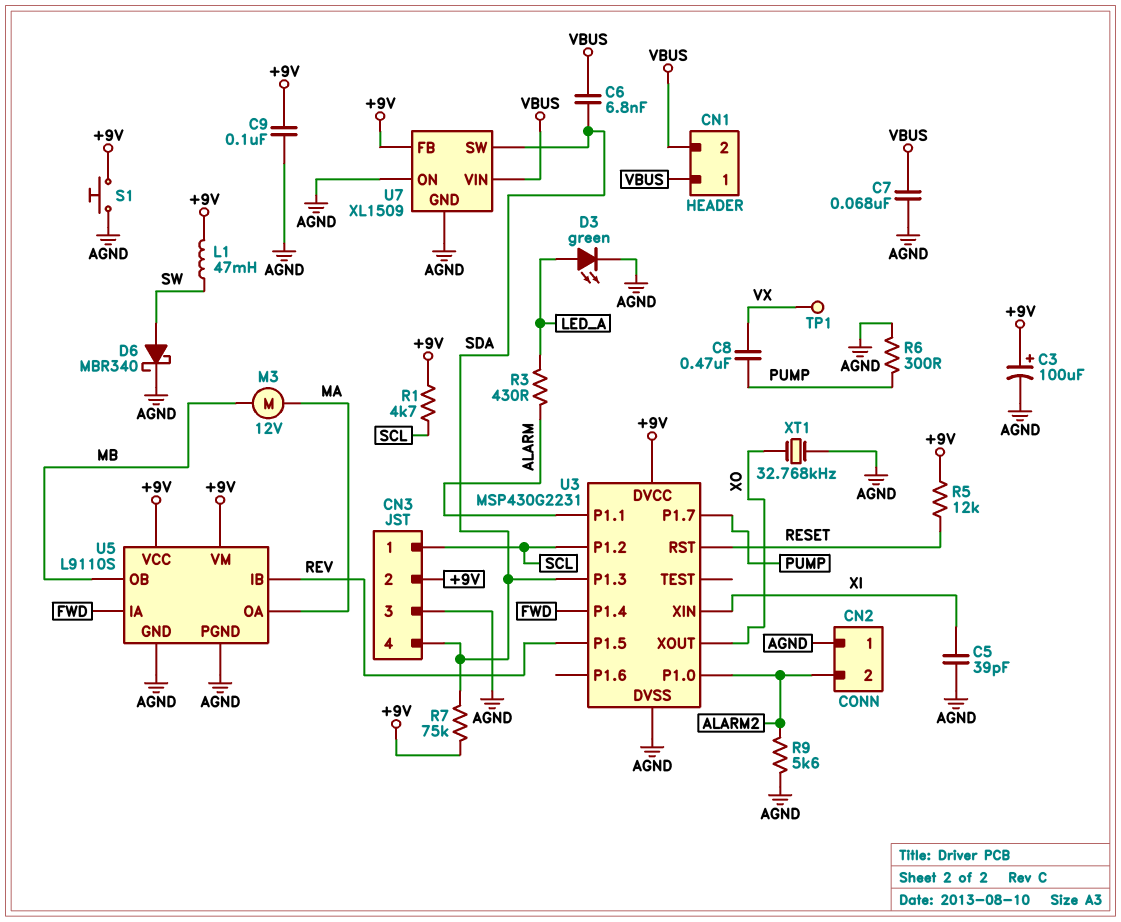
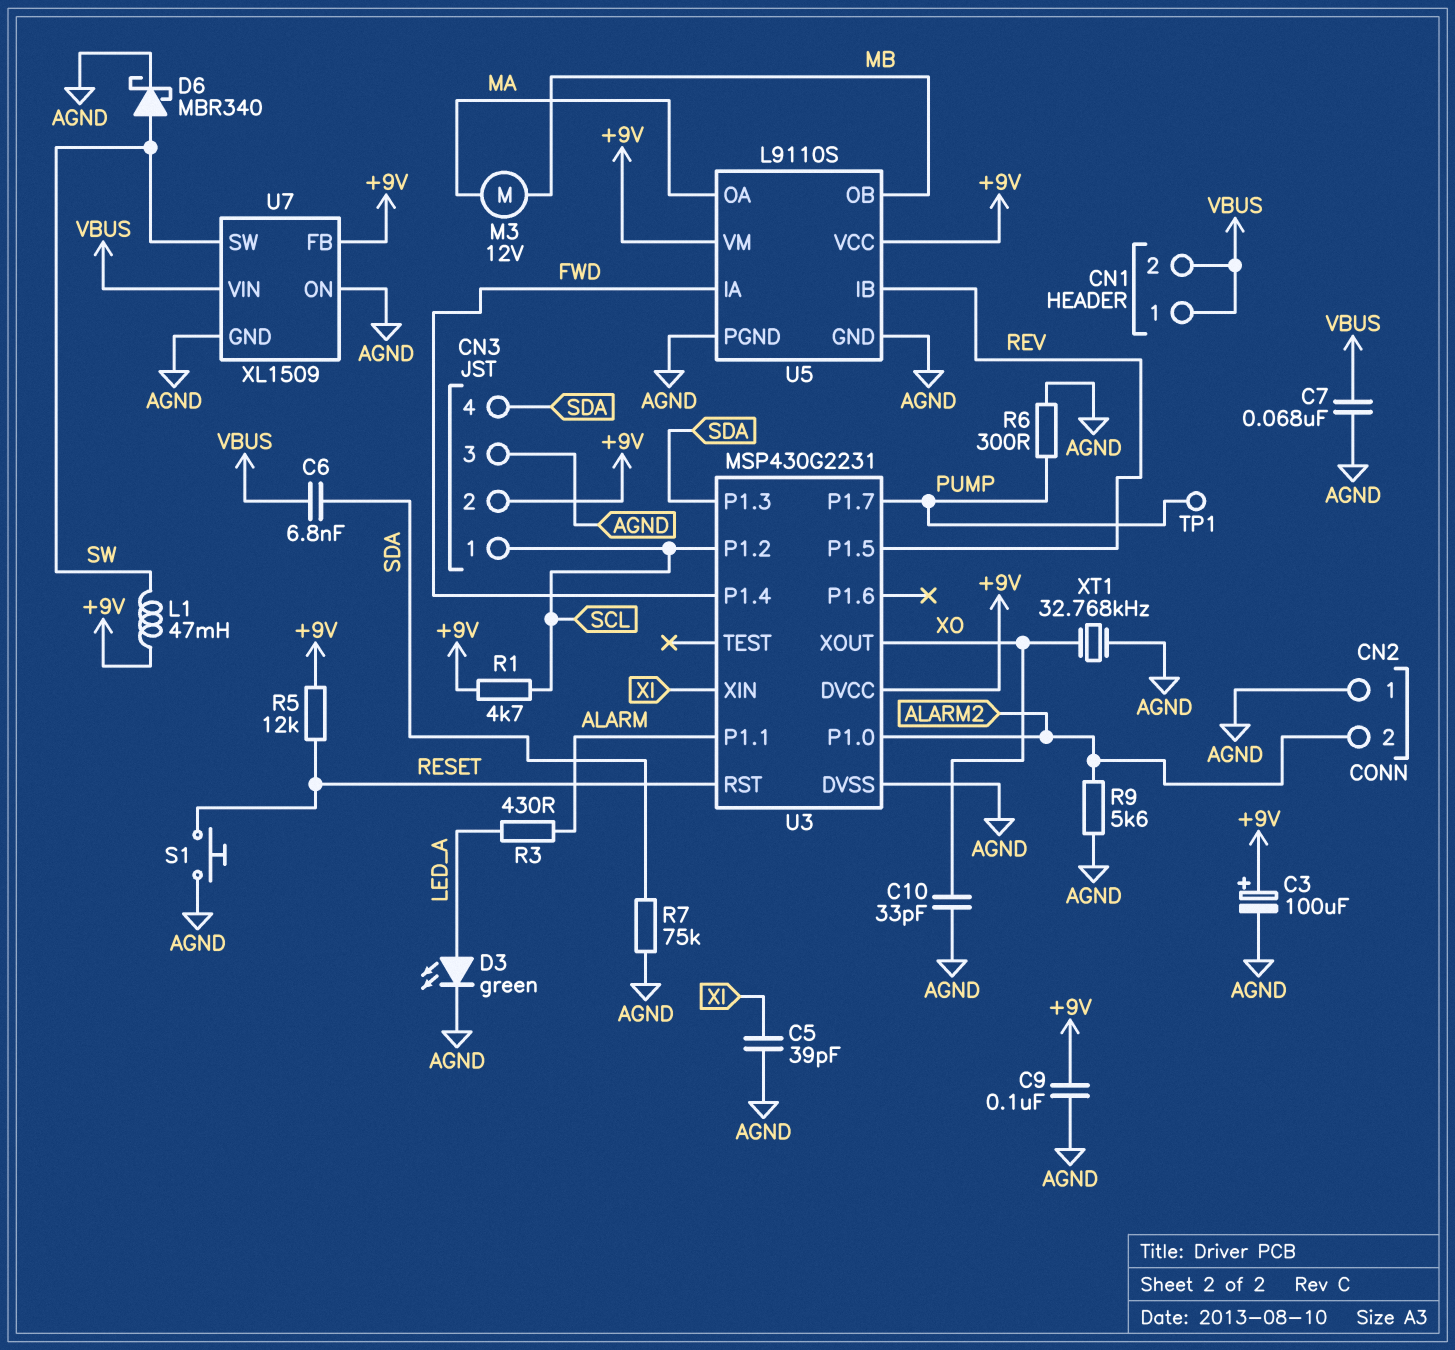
C8: 470nF (PUMP, VX) -> none
C10: none -> 33pF (AGND, XO)
R7: 75k (+9V, SDA) -> 75k (AGND, SDA)
S1: button (+9V, AGND) -> button (AGND, RESET)
TP1: test point (VX) -> test point (PUMP)
U7 pin SW: SDA -> SW

